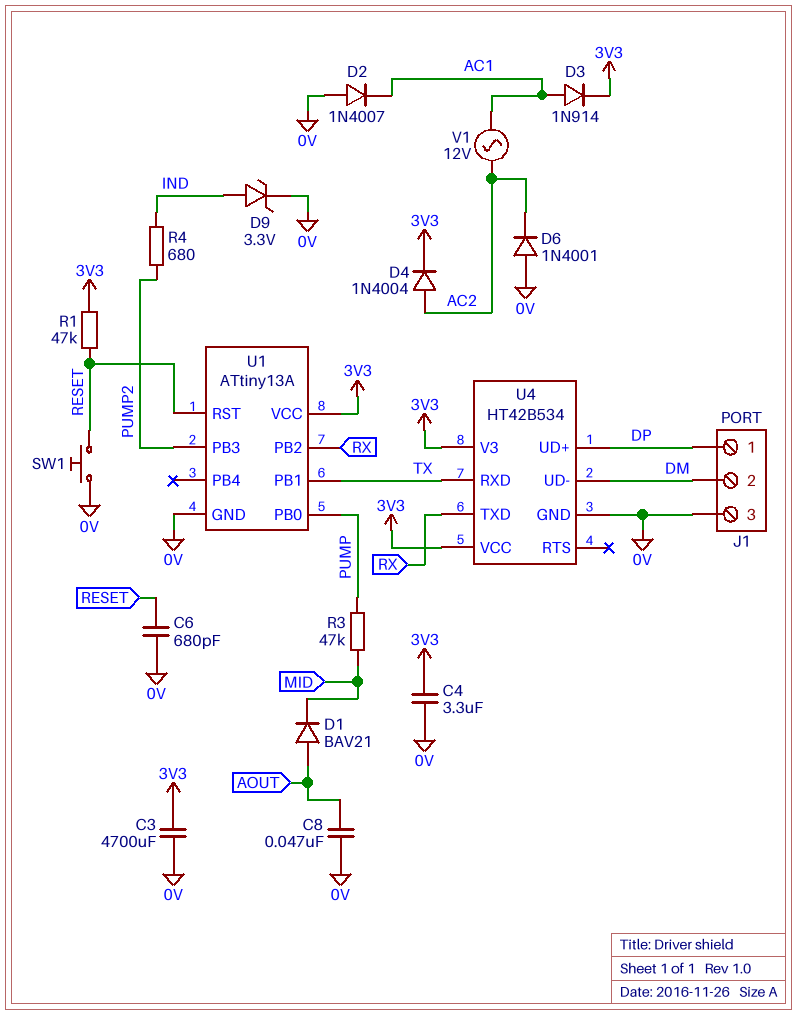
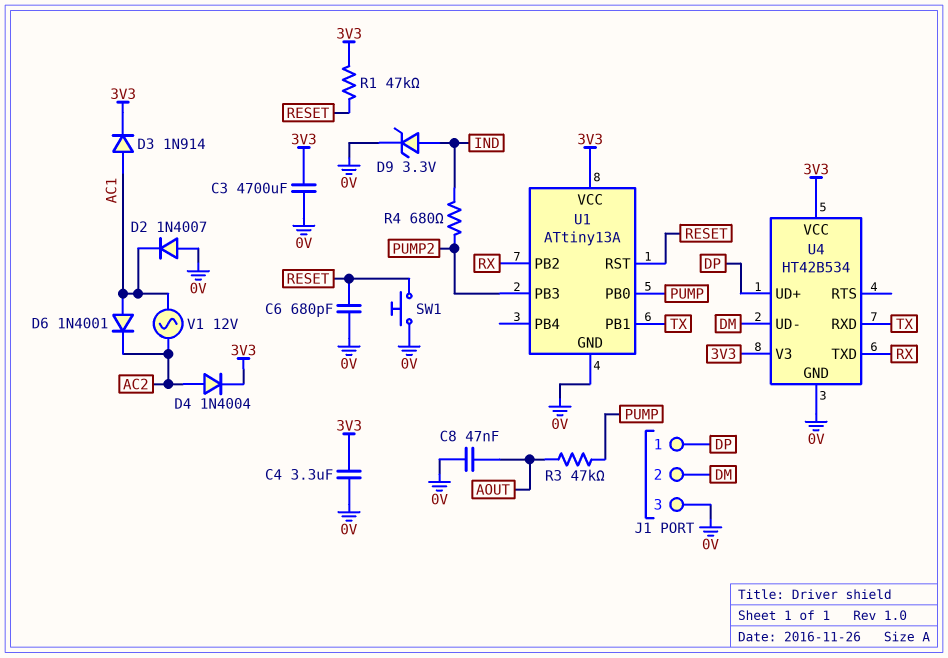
D1: diode BAV21 (A AOUT, K MID) -> none
D6: diode 1N4001 (A 0V, K AC2) -> diode 1N4001 (A AC1, K AC2)
R3: 47k (MID, PUMP) -> 47k (AOUT, PUMP)

